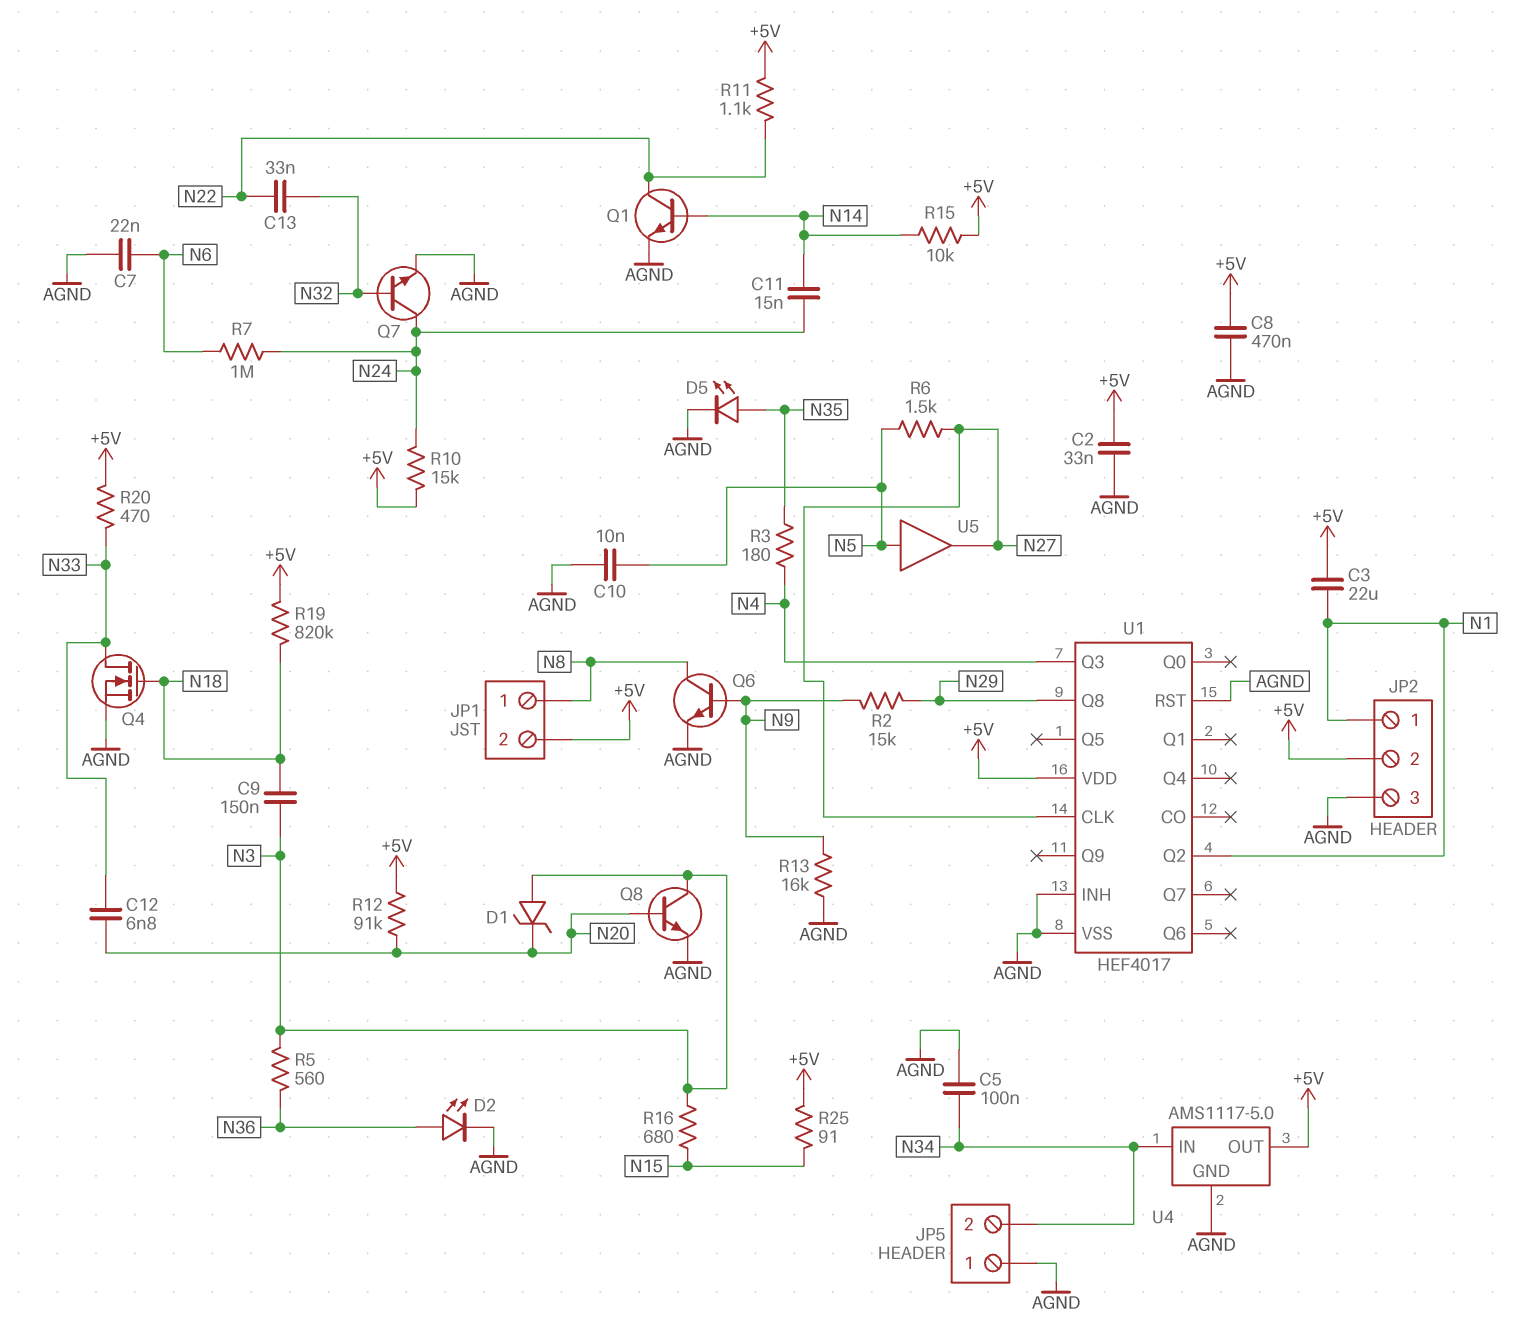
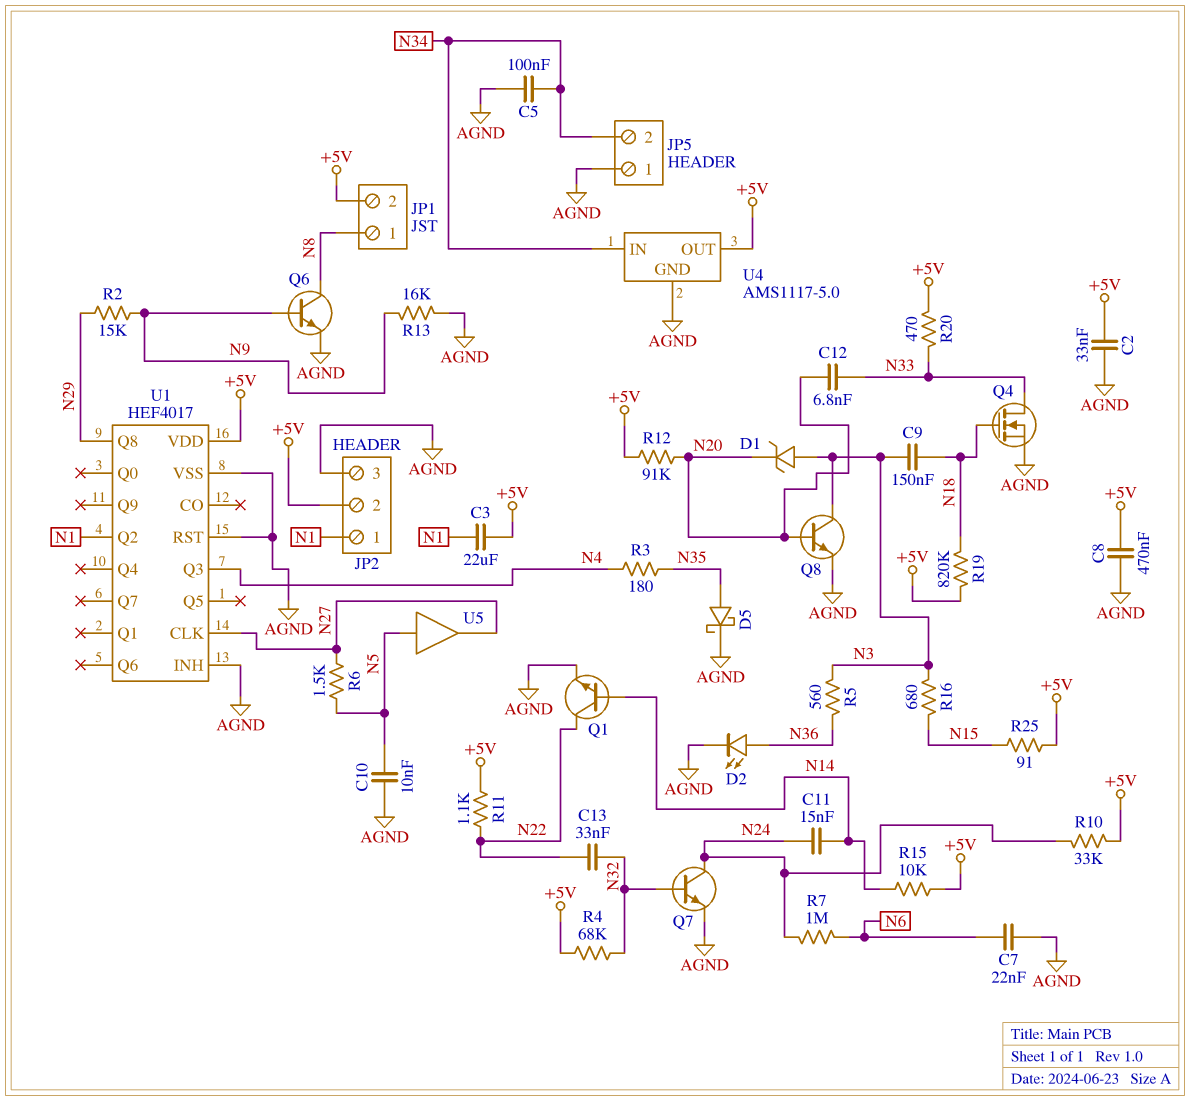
D5: LED (A N35, K AGND) -> schottky (A N35, K AGND)
R4: none -> 68k (+5V, N32)
R10: 15k (+5V, N24) -> 33k (+5V, N24)

